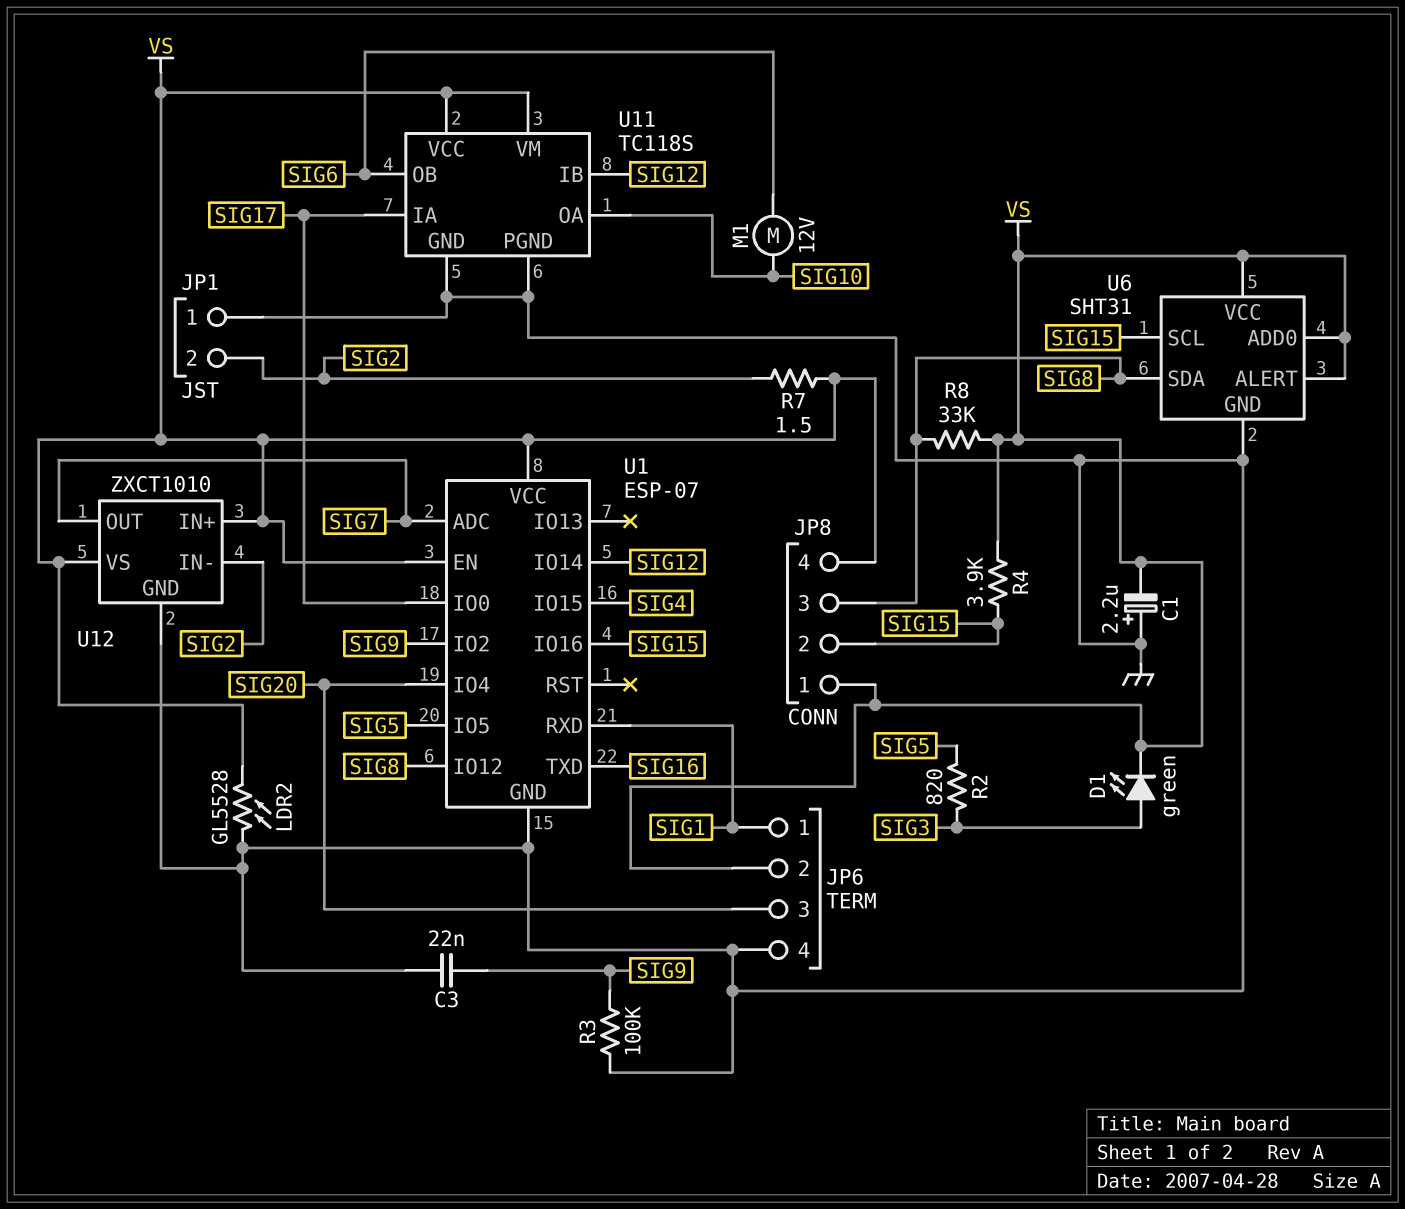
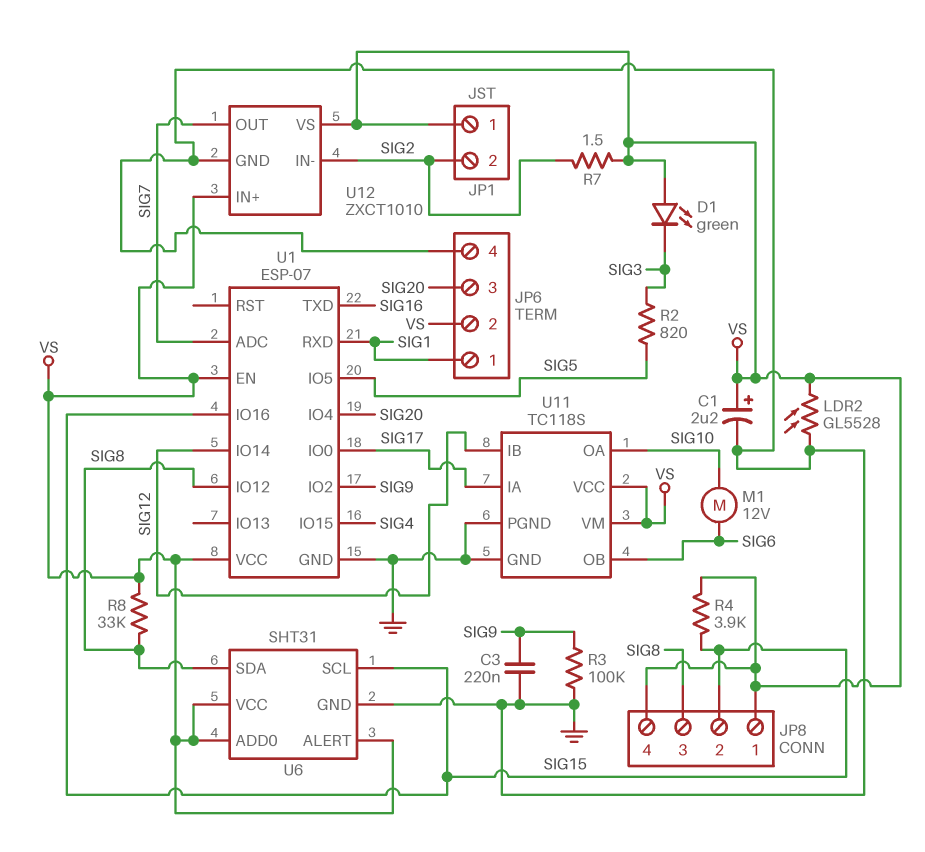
C1: 2.2uF (plus GND, minus VS) -> 2.2uF (plus VS, minus GND)
C3: 22nF (GND, SIG9) -> 220nF (GND, SIG9)
D1: LED green (A SIG3, K VS) -> LED green (A VS, K SIG3)
JP1 pin 1: GND -> VS

